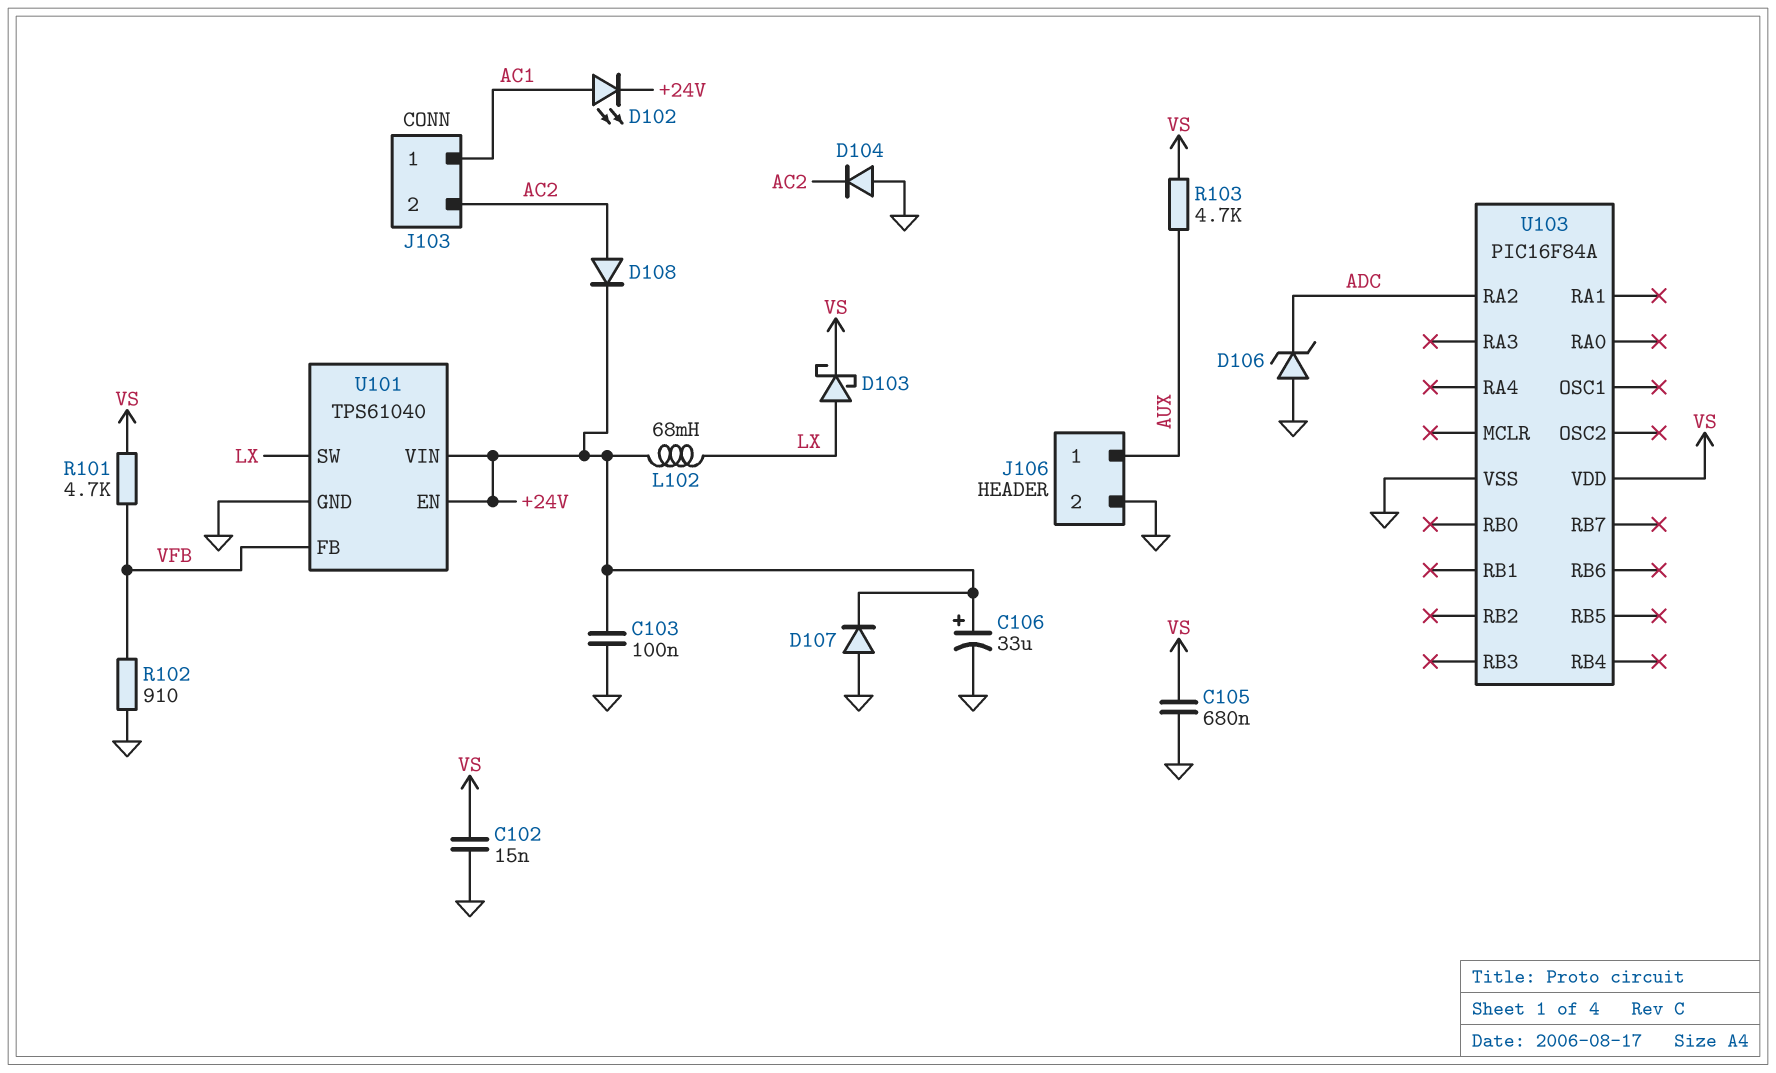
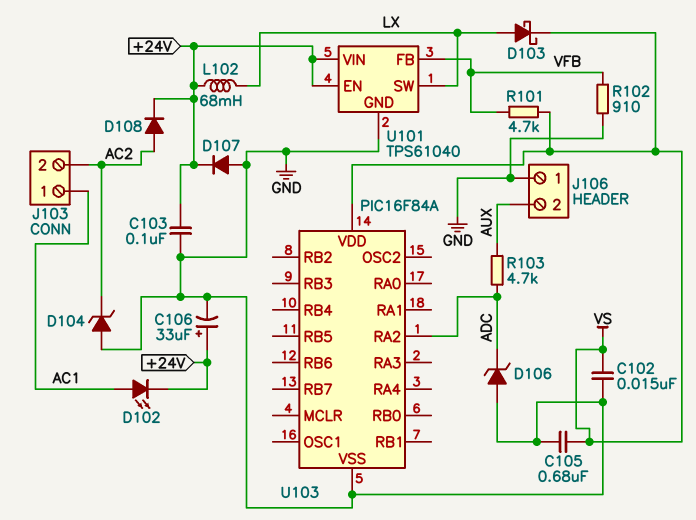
D104: diode (A GND, K AC2) -> zener (A GND, K AC2)
J106 pin 1: AUX -> GND
J106 pin 2: GND -> AUX
R103: 4.7k (AUX, VS) -> 4.7k (ADC, AUX)

